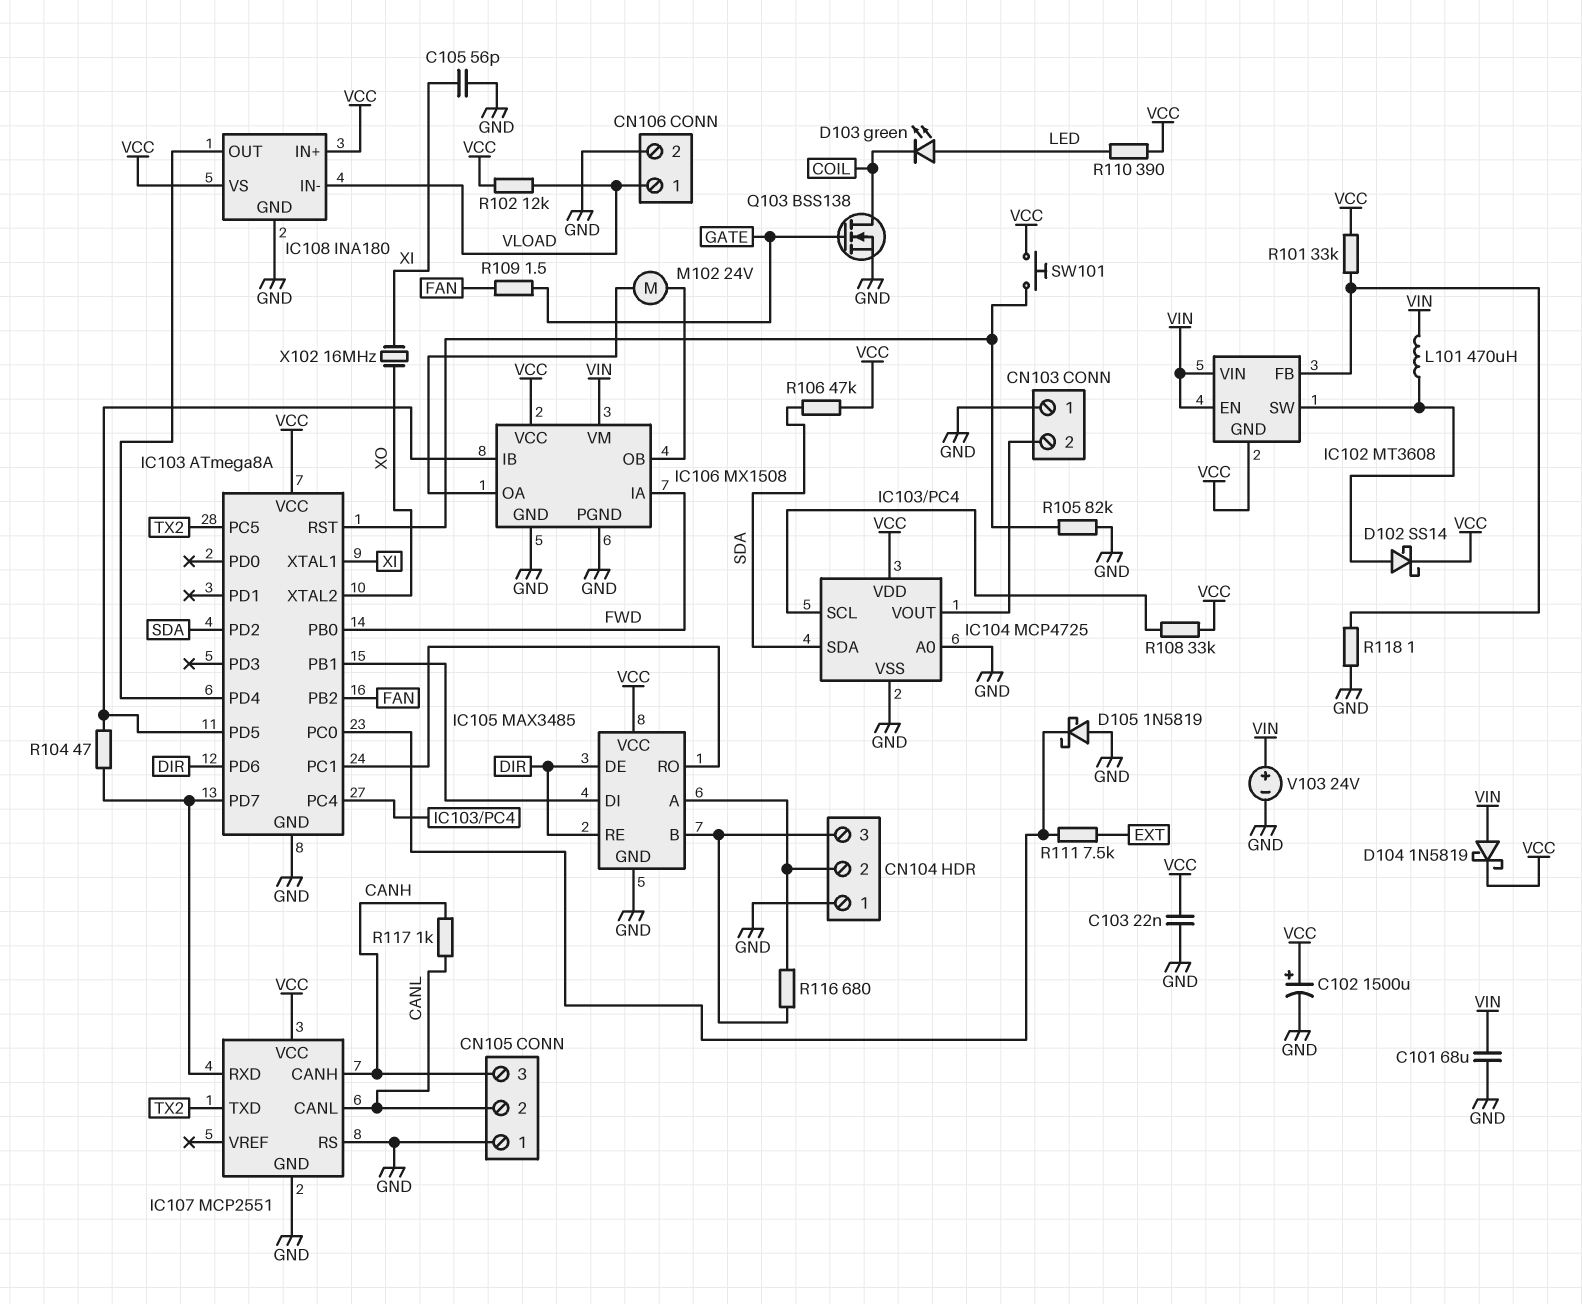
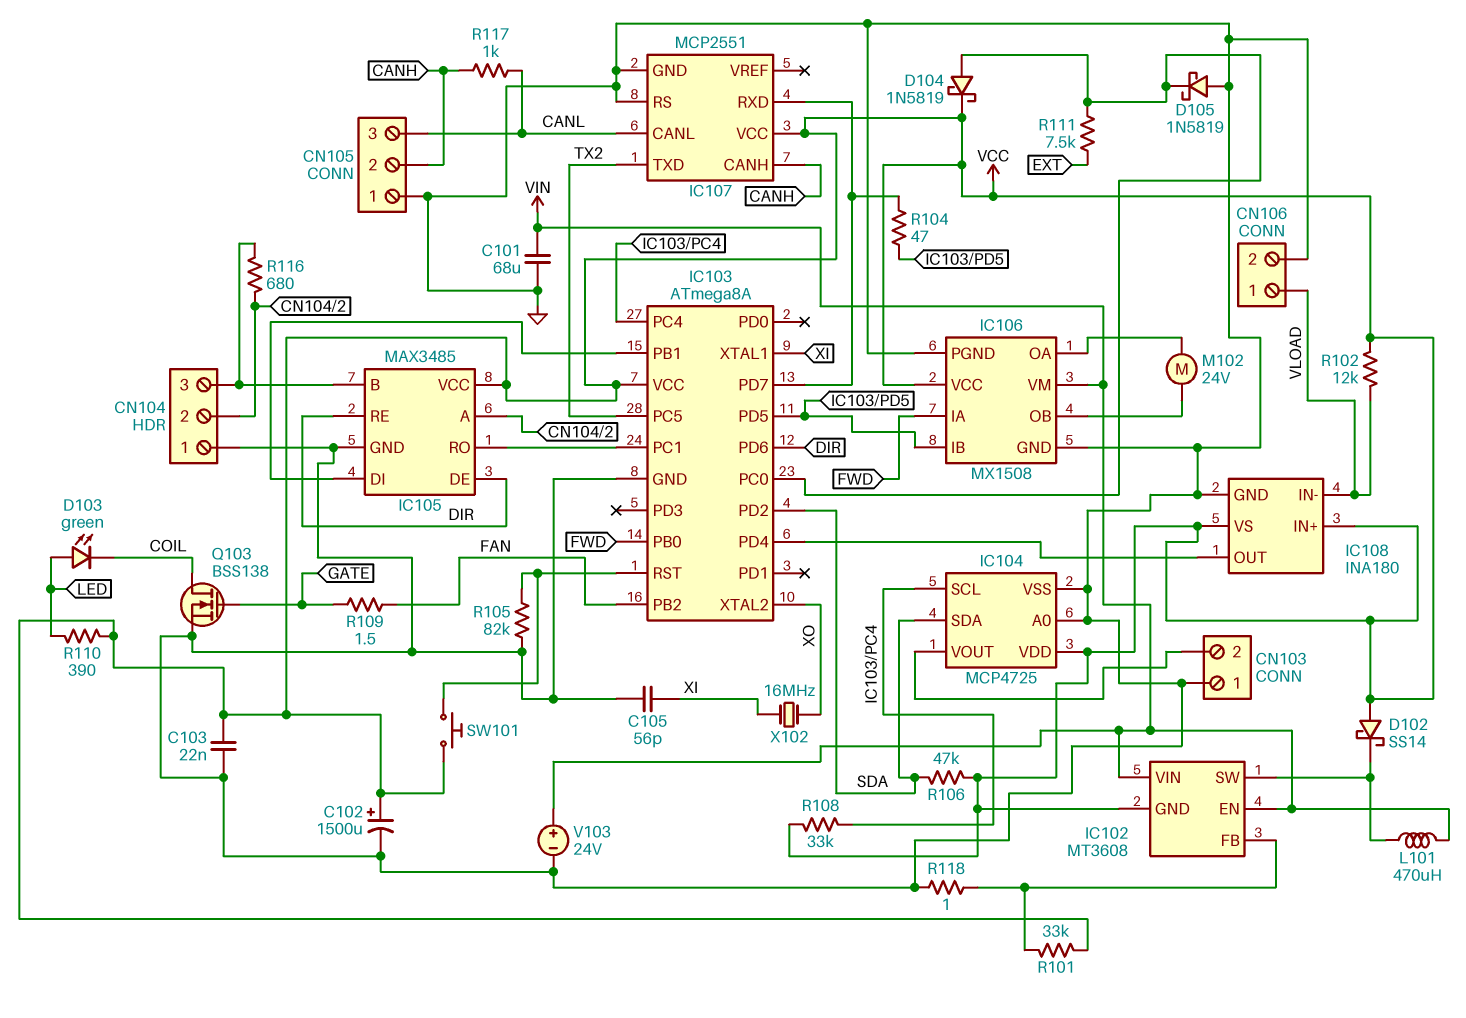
CN105 pin 2: CANL -> CANH
CN105 pin 3: CANH -> CANL
D102: schottky SS14 (A IC102/SW, K VCC) -> schottky SS14 (A VCC, K IC102/SW)
D104: schottky 1N5819 (A VIN, K VCC) -> schottky 1N5819 (A IC103/PC0, K VCC)

